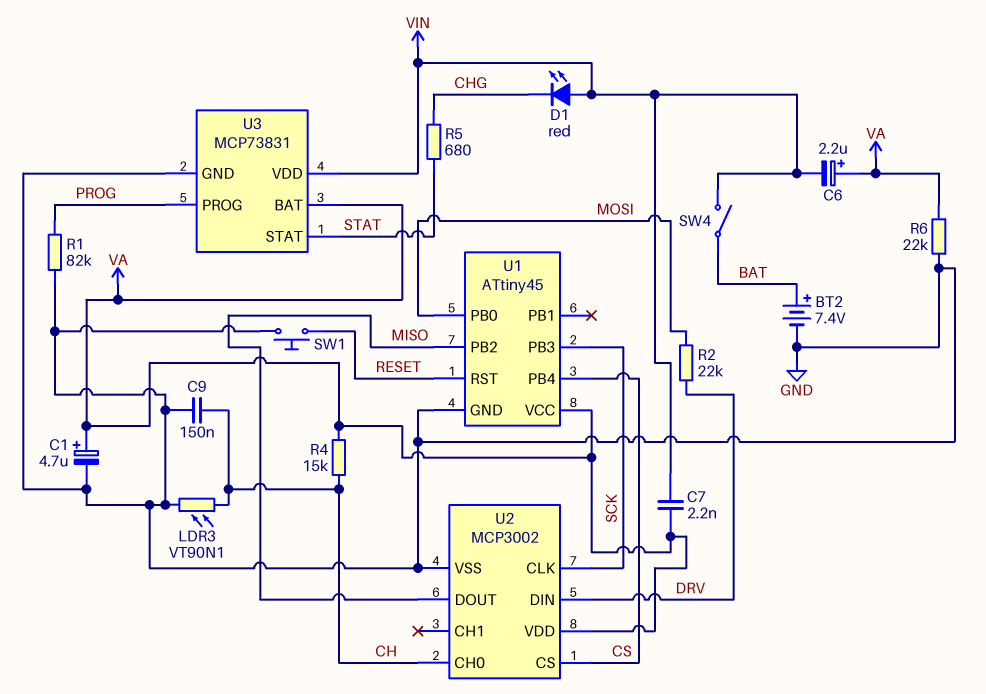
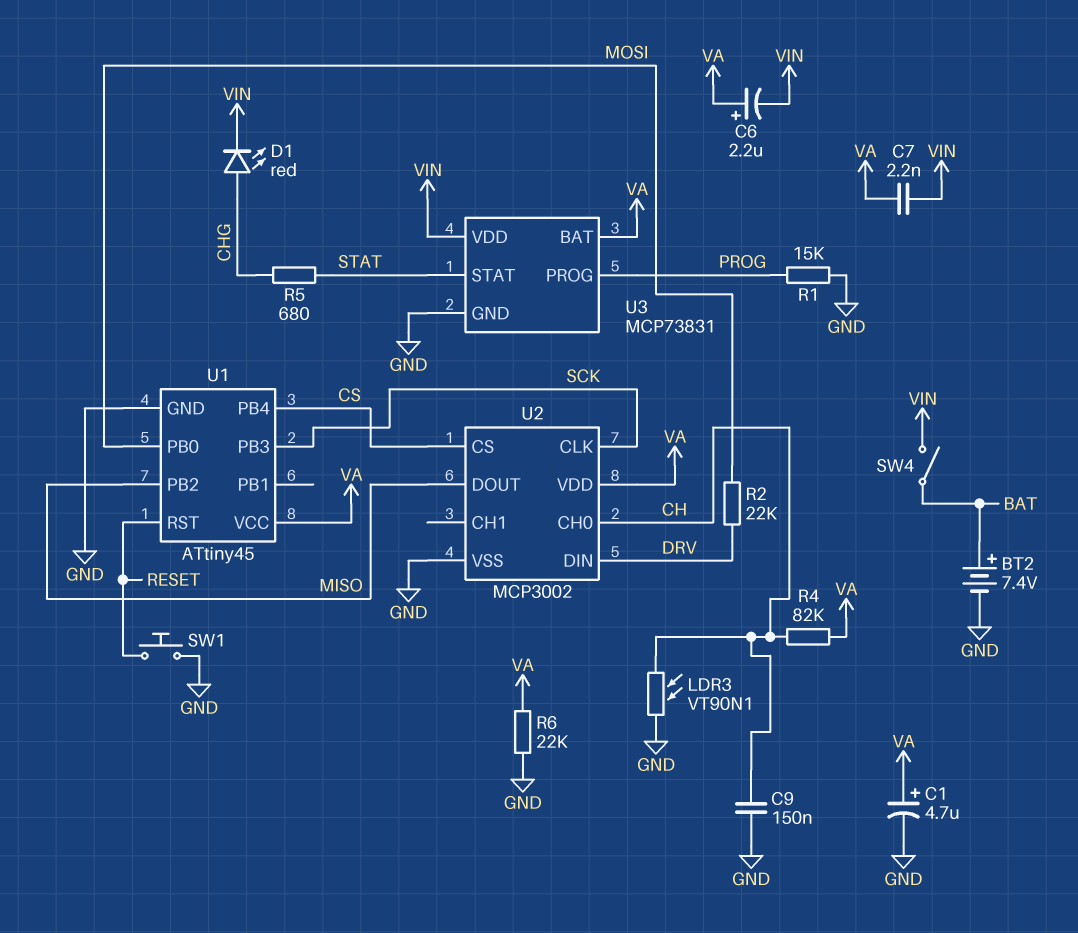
D1: LED red (A VIN, K CHG) -> LED red (A CHG, K VIN)
R1: 82k (GND, PROG) -> 15k (GND, PROG)
R4: 15k (CH, VA) -> 82k (CH, VA)

